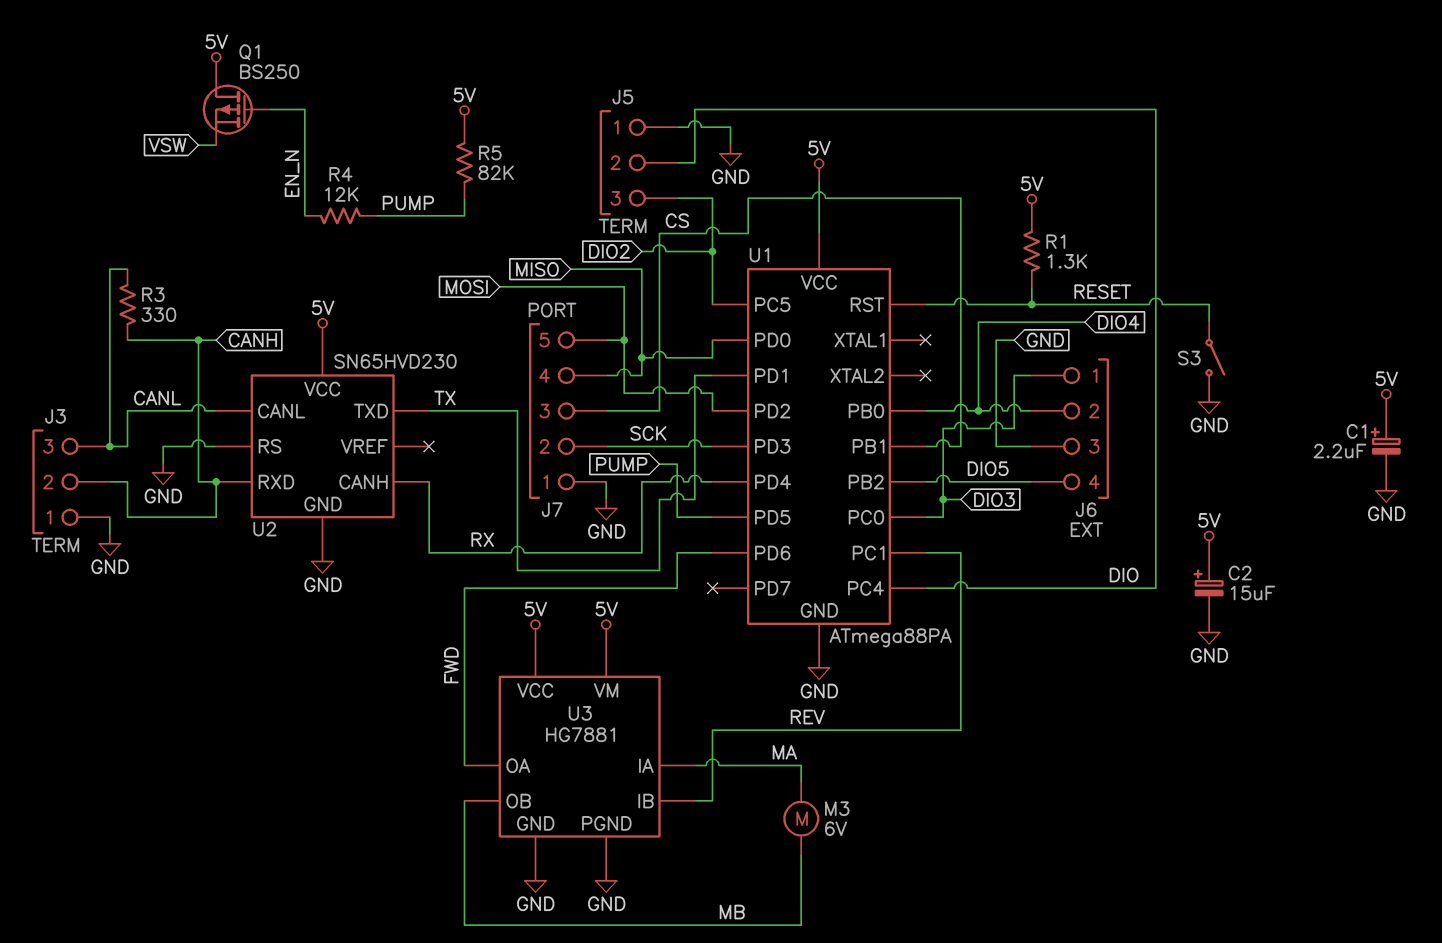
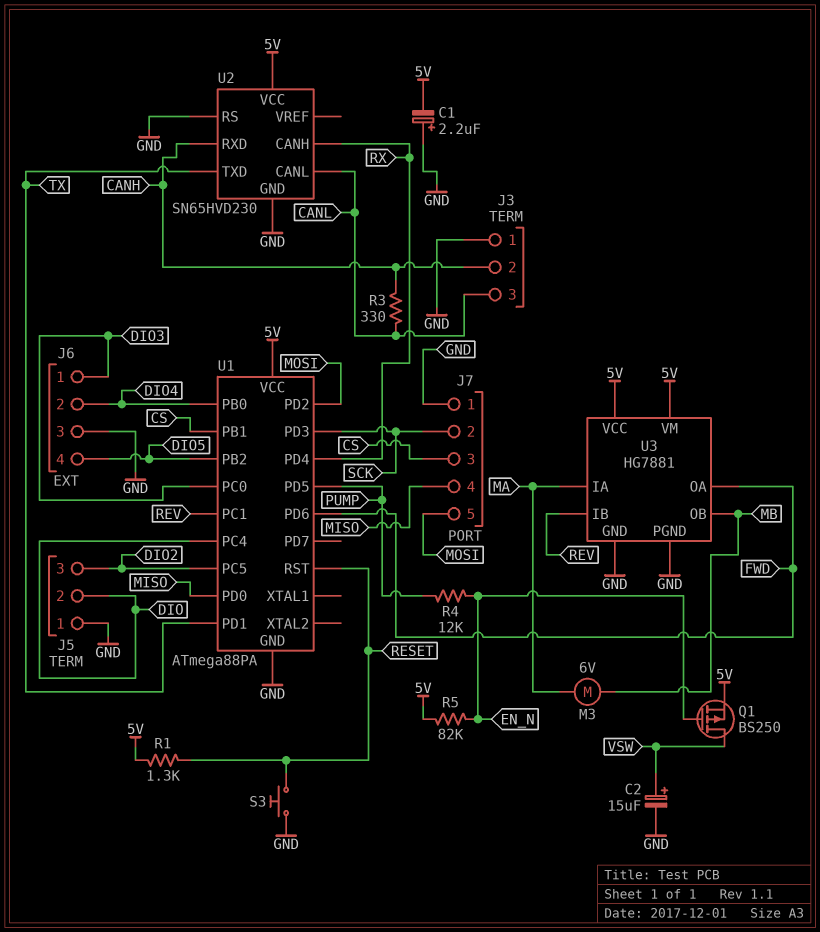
C1: 2.2uF (plus 5V, minus GND) -> 2.2uF (plus GND, minus 5V)
C2: 15uF (plus 5V, minus GND) -> 15uF (plus VSW, minus GND)
Q1: PMOS BS250 (G EN_N, D 5V, S VSW) -> PMOS BS250 (G EN_N, D VSW, S 5V)
R5: 82k (5V, PUMP) -> 82k (5V, EN_N)
S3: switch (GND, RESET) -> button (GND, RESET)

